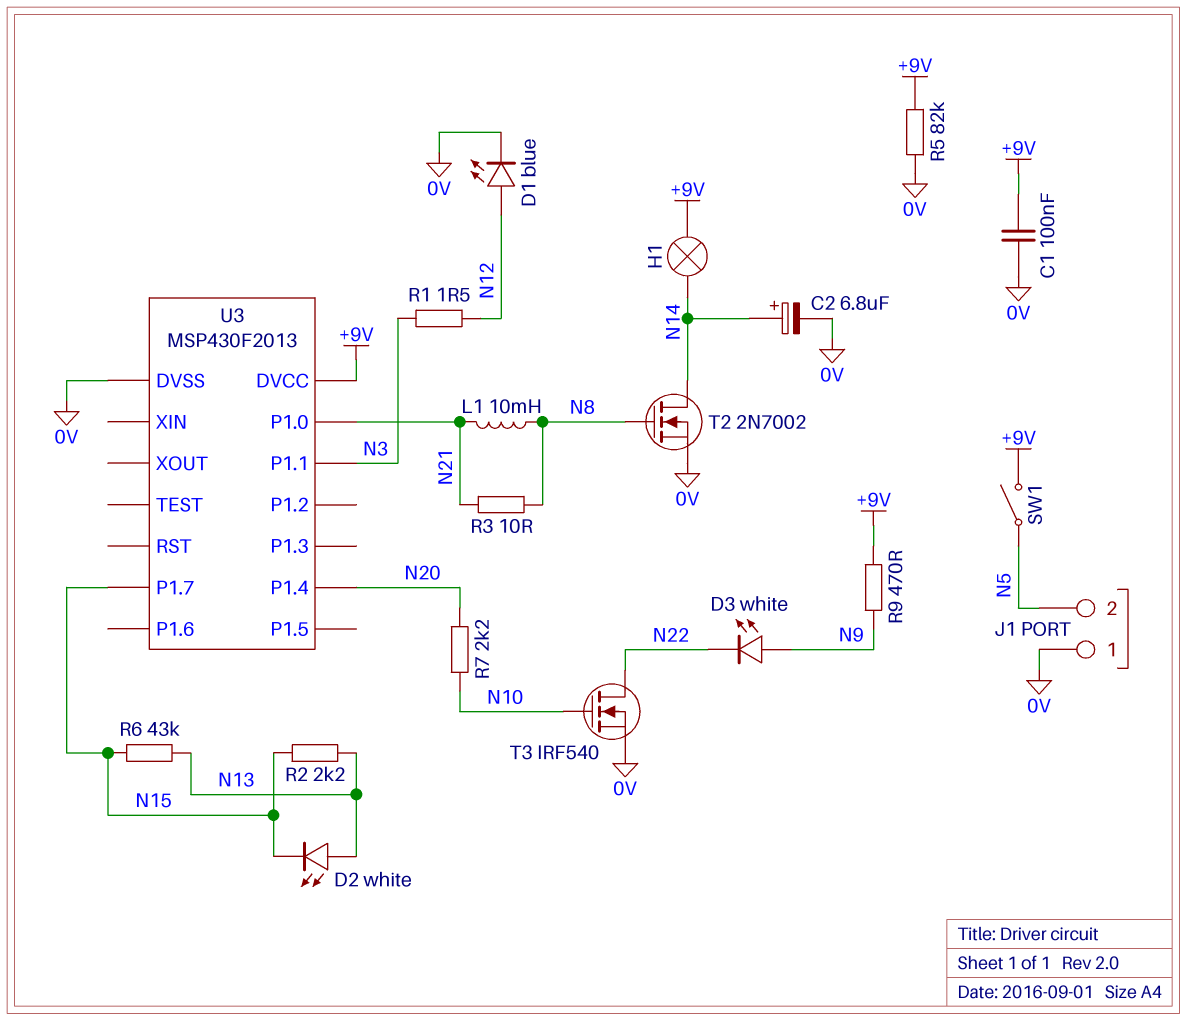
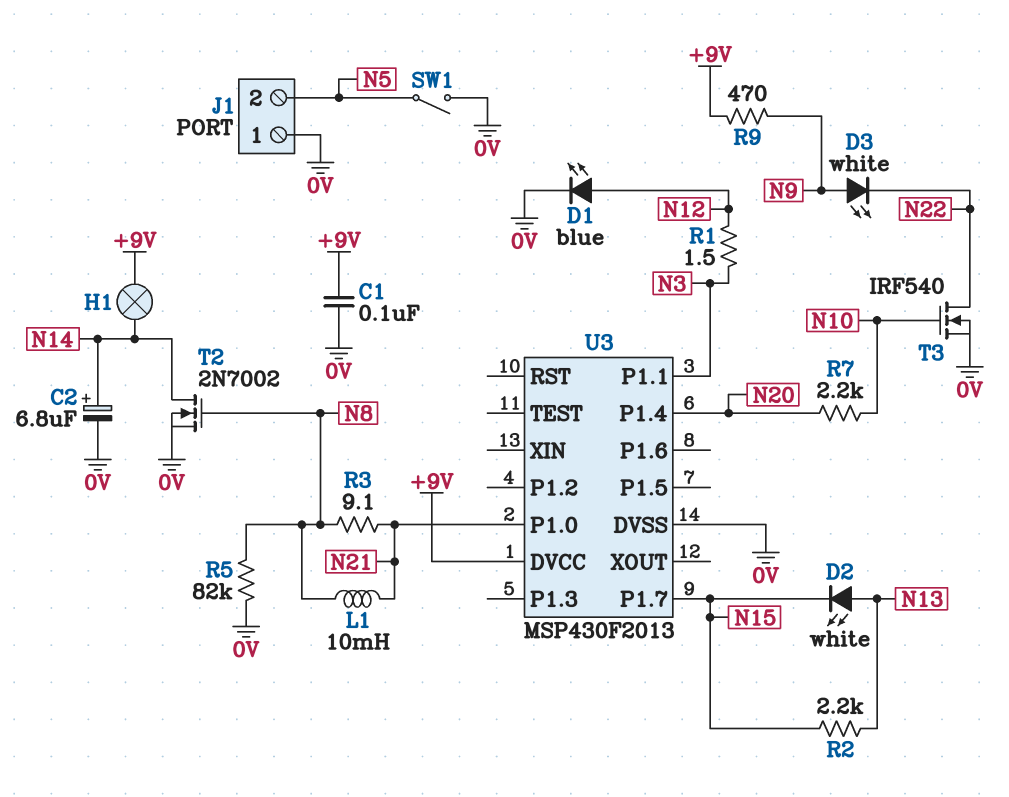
R3: 10 (N8, N21) -> 9.1 (N8, N21)
R5: 82k (+9V, 0V) -> 82k (0V, N8)
R6: 43k (N13, N15) -> none
SW1: switch (+9V, N5) -> switch (0V, N5)

